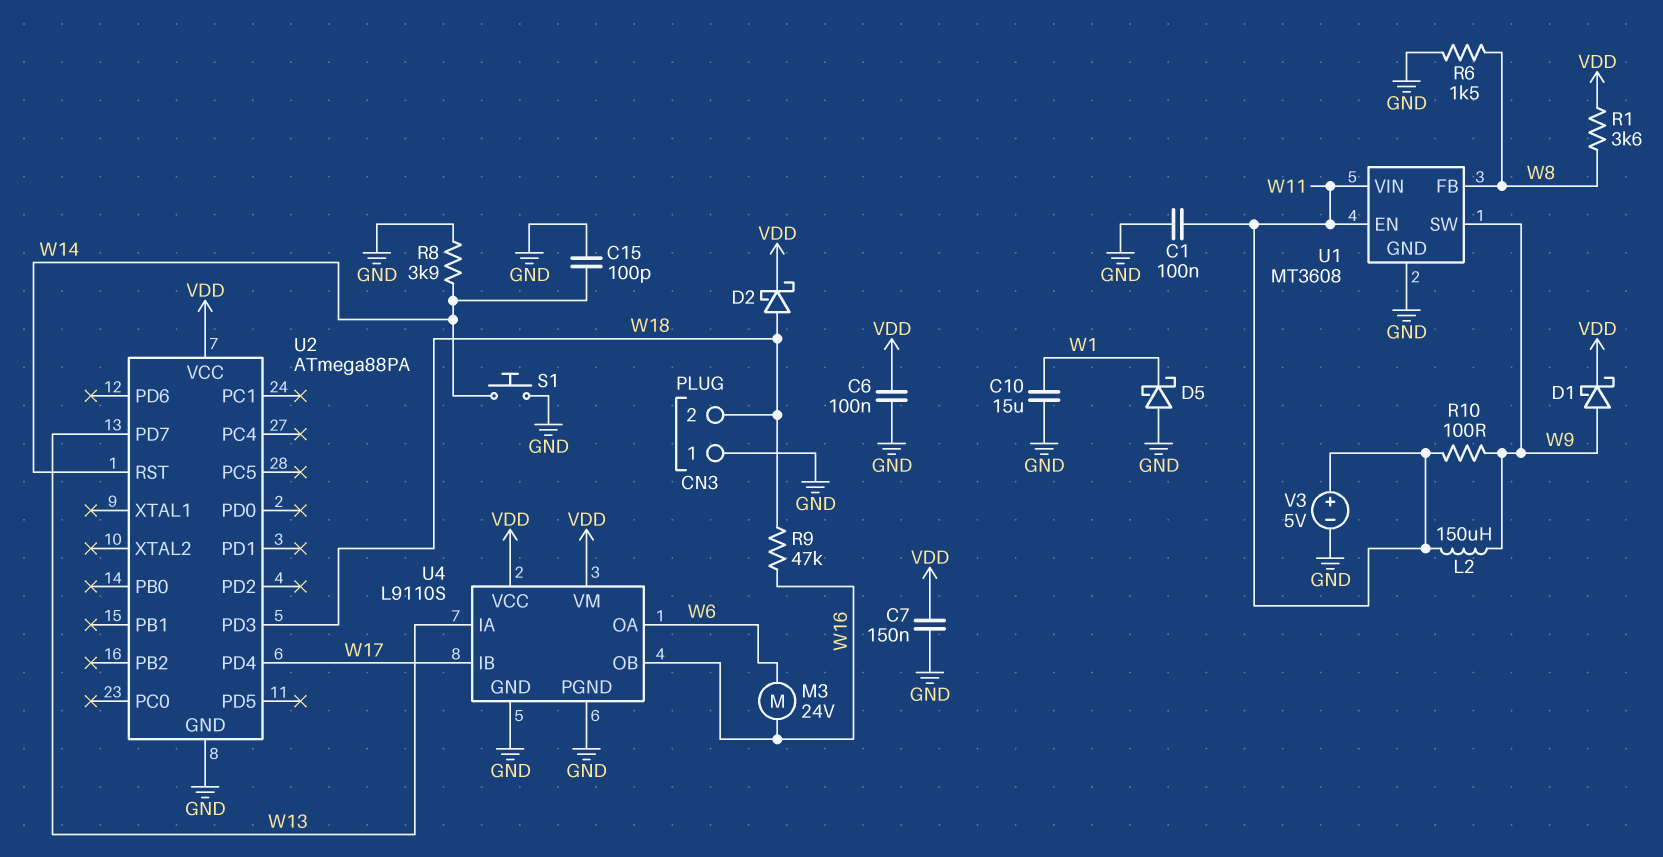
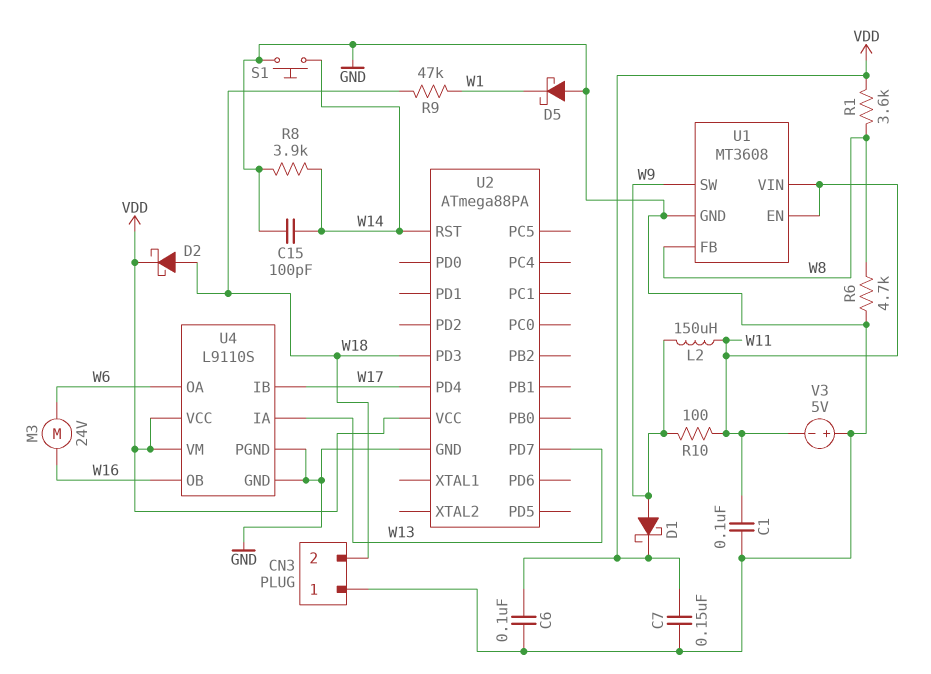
C10: 15uF (GND, W1) -> none
R6: 1.5k (GND, W8) -> 4.7k (GND, W8)
R9: 47k (W16, W18) -> 47k (W1, W18)
V3: 5V (plus W11, minus GND) -> 5V (plus GND, minus W11)

